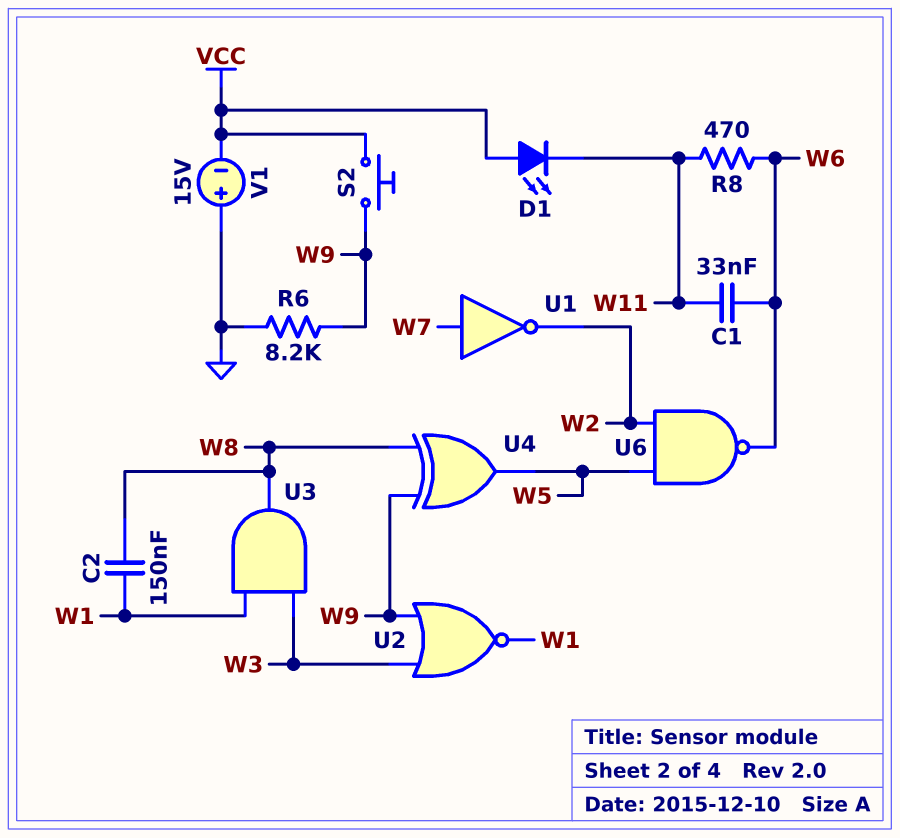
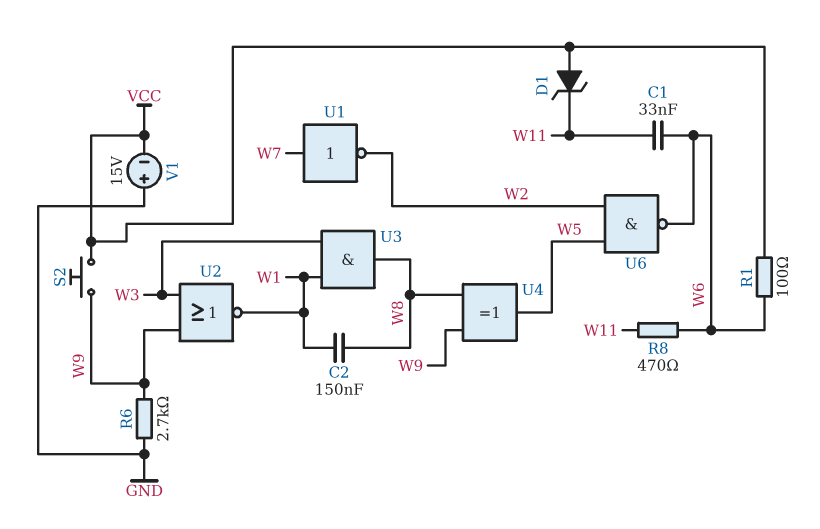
D1: LED (A VCC, K W11) -> zener (A VCC, K W11)
R1: none -> 100 (VCC, W6)
R6: 8.2k (GND, W9) -> 2.7k (GND, W9)

